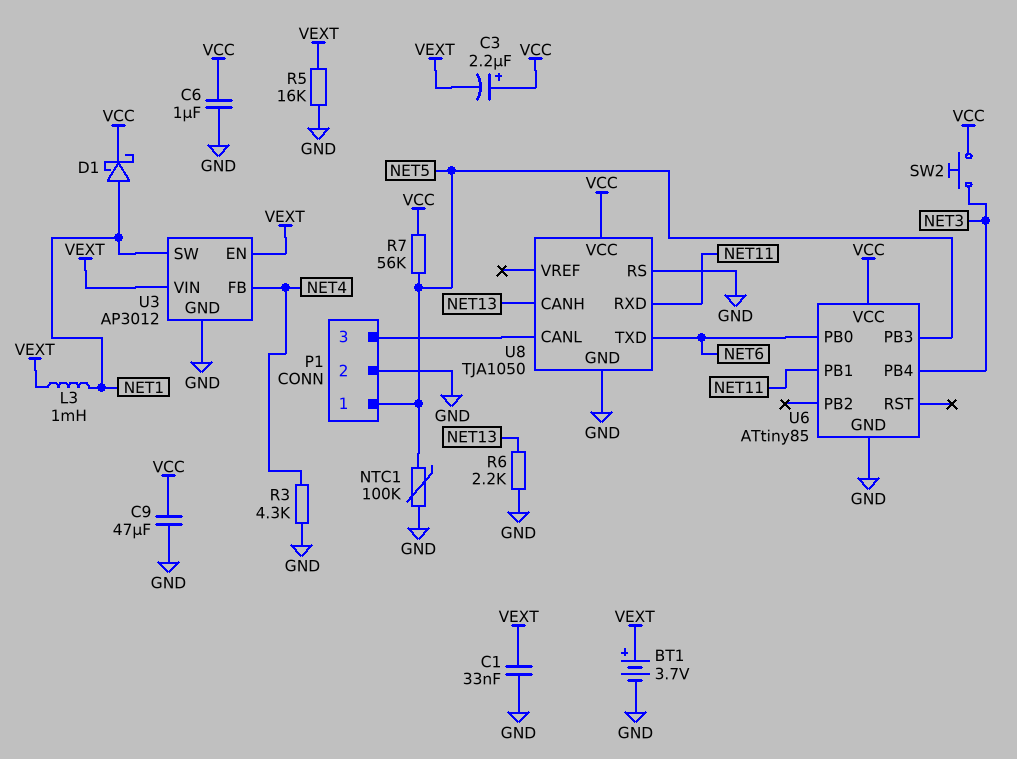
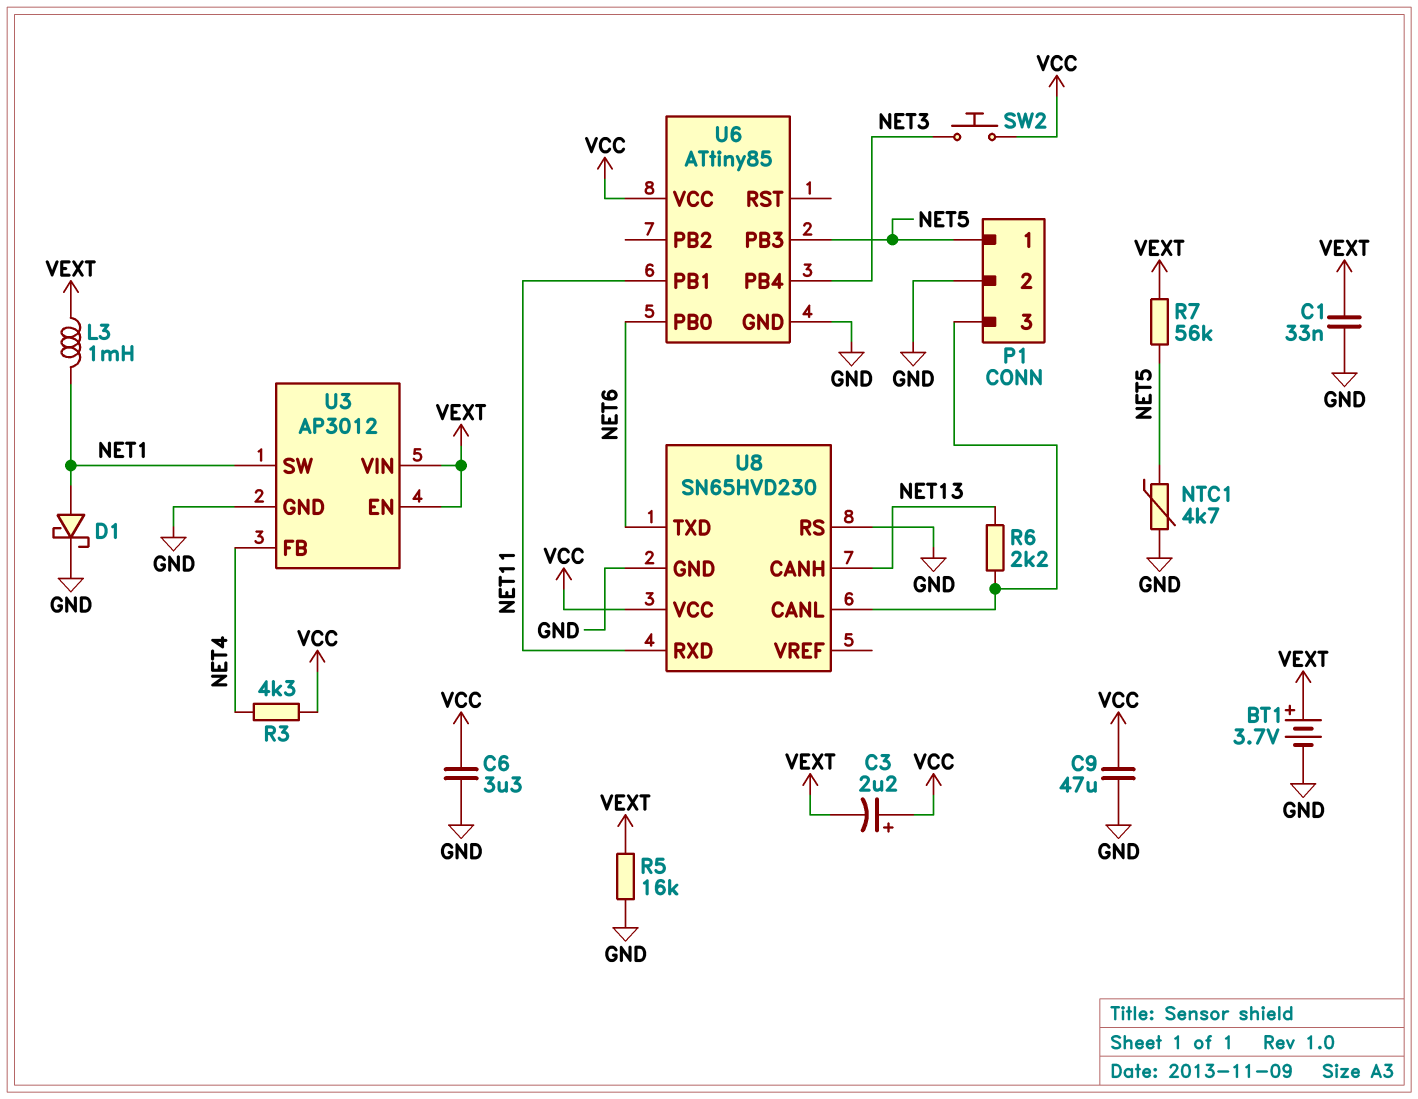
C6: 1uF (GND, VCC) -> 3.3uF (GND, VCC)
D1: schottky (A NET1, K VCC) -> schottky (A NET1, K GND)
NTC1: 100k (GND, NET5) -> 4.7k (GND, NET5)
R3: 4.3k (GND, NET4) -> 4.3k (NET4, VCC)
R6: 2.2k (GND, NET13) -> 2.2k (NET13, P1/3)
R7: 56k (NET5, VCC) -> 56k (NET5, VEXT)
U8: TJA1050 -> SN65HVD230

